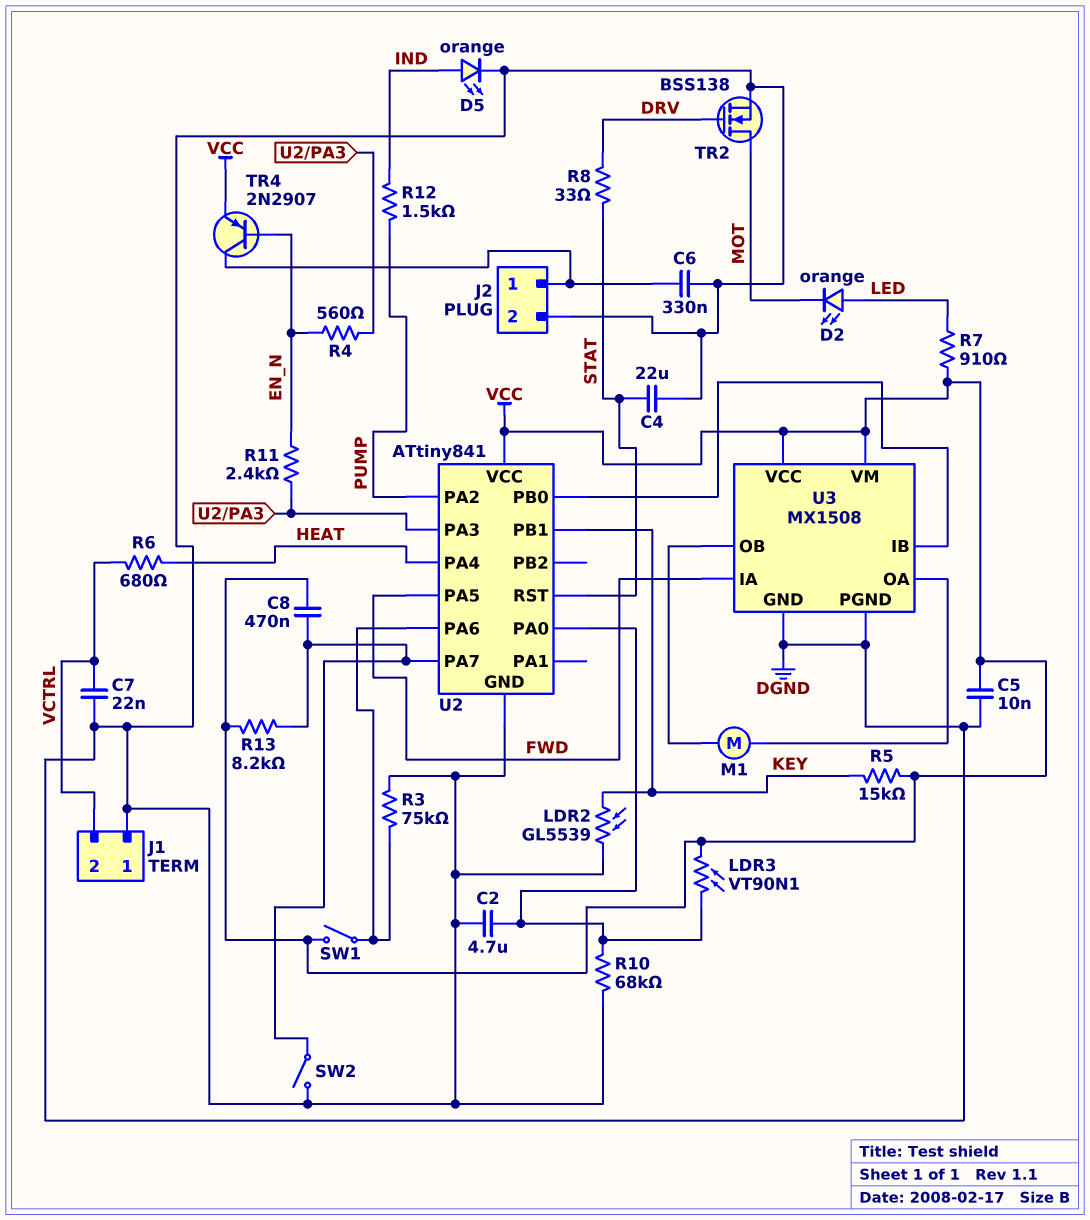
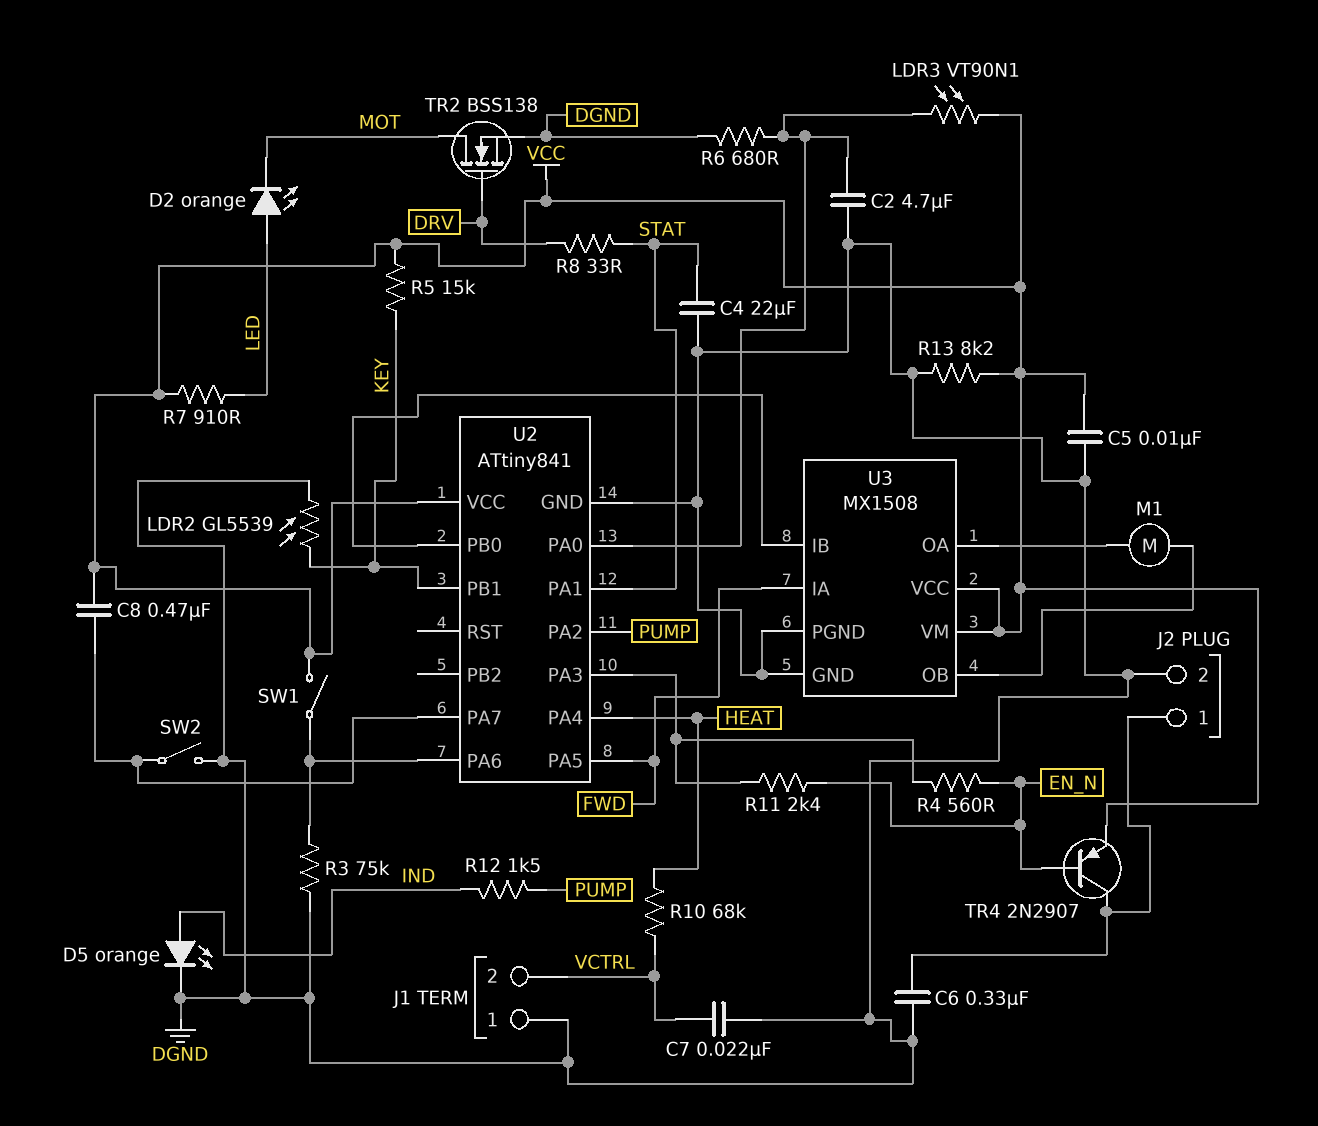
R6: 680 (HEAT, VCTRL) -> 680 (DGND, U2/PA0)
R10: 68k (DGND, U2/PA0) -> 68k (HEAT, VCTRL)
R13: 8.2k (U2/PA7, VCC) -> 8.2k (DGND, VCC)
U2 pin PA1: none -> STAT
U2 pin RST: STAT -> none

